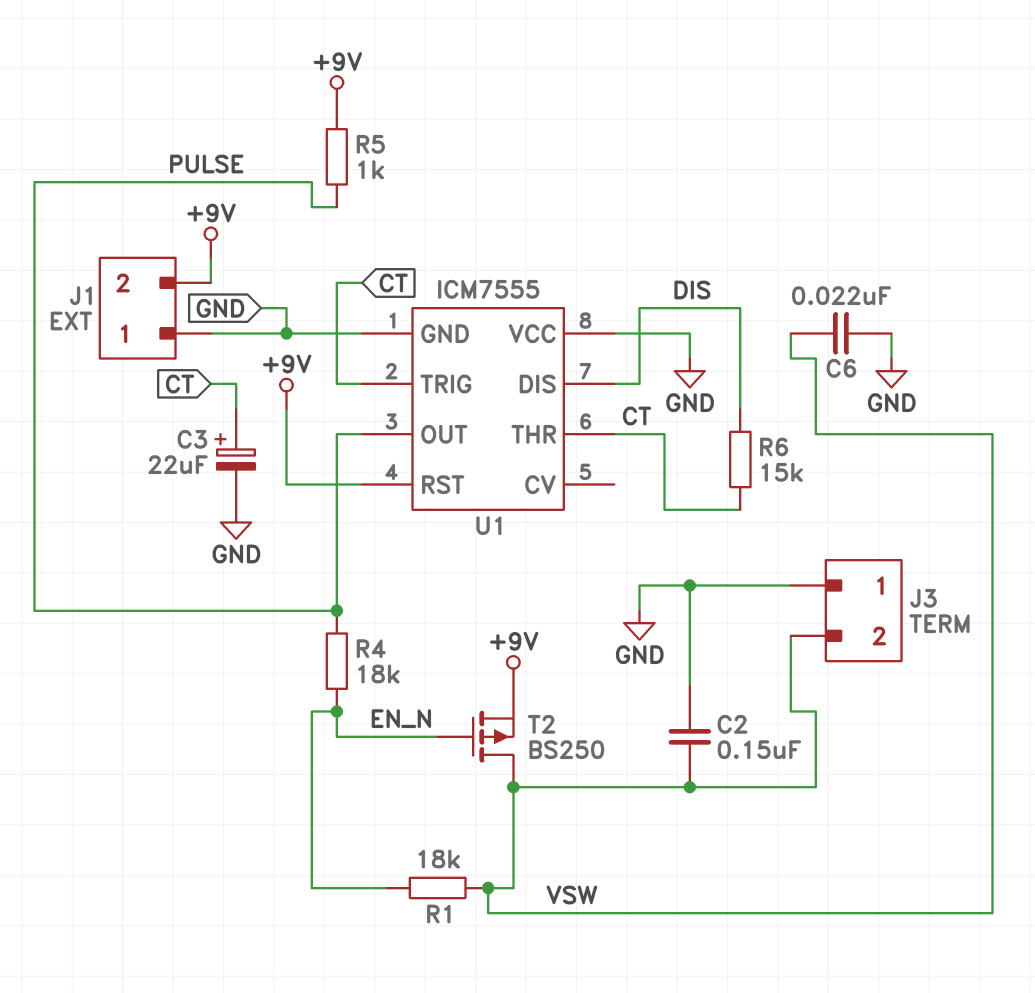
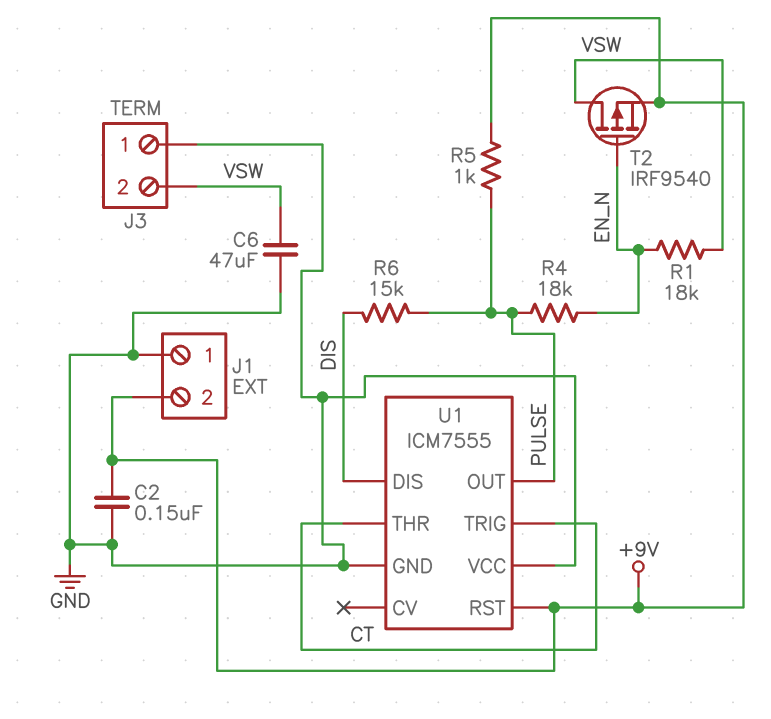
C2: 150nF (GND, VSW) -> 150nF (+9V, GND)
C3: 22uF (plus CT, minus GND) -> none
C6: 22nF (GND, VSW) -> 47uF (GND, VSW)
R6: 15k (CT, DIS) -> 15k (DIS, PULSE)
T2: PMOS BS250 (G EN_N, D VSW, S +9V) -> PMOS IRF9540 (G EN_N, D VSW, S +9V)

